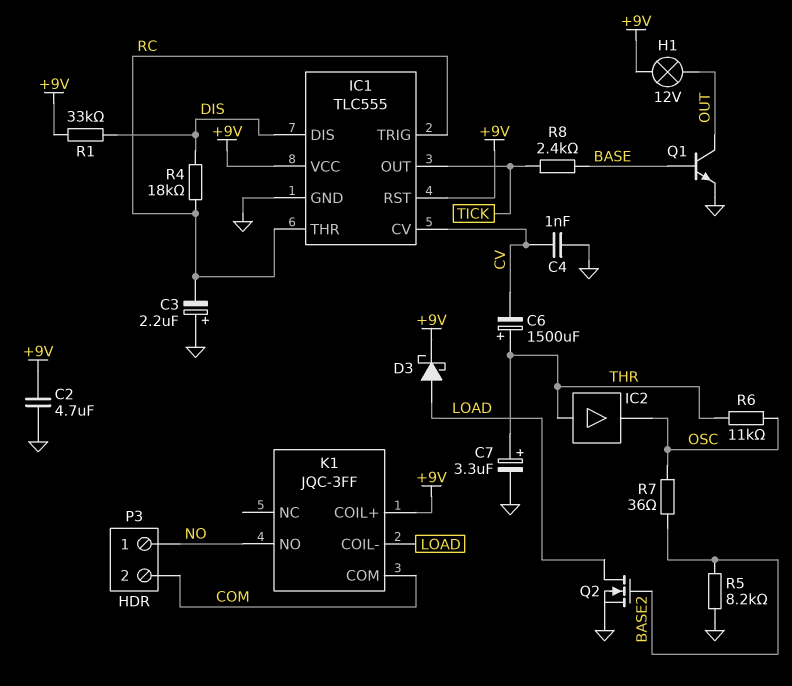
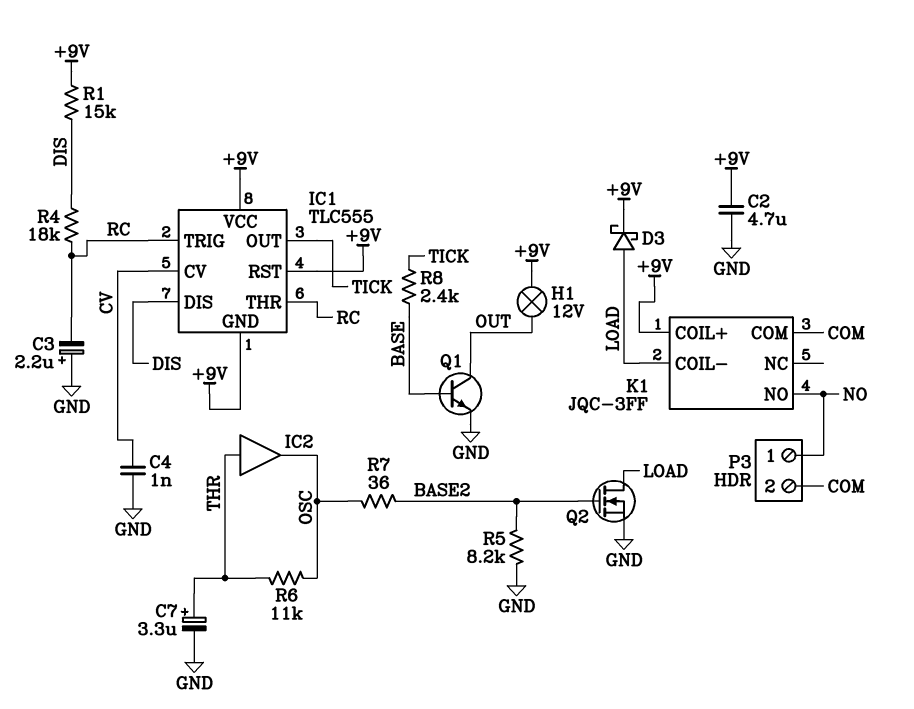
C6: 1500uF (plus THR, minus CV) -> none
IC1 pin GND: GND -> +9V
R1: 33k (+9V, DIS) -> 15k (+9V, DIS)

